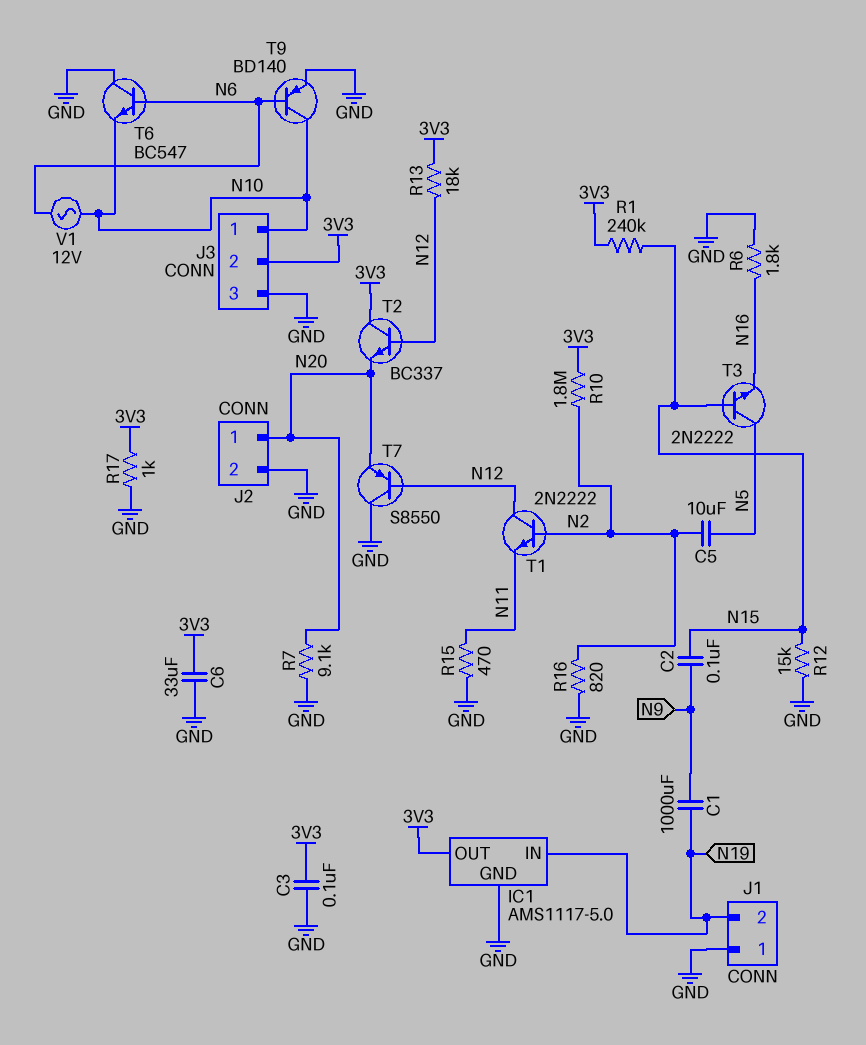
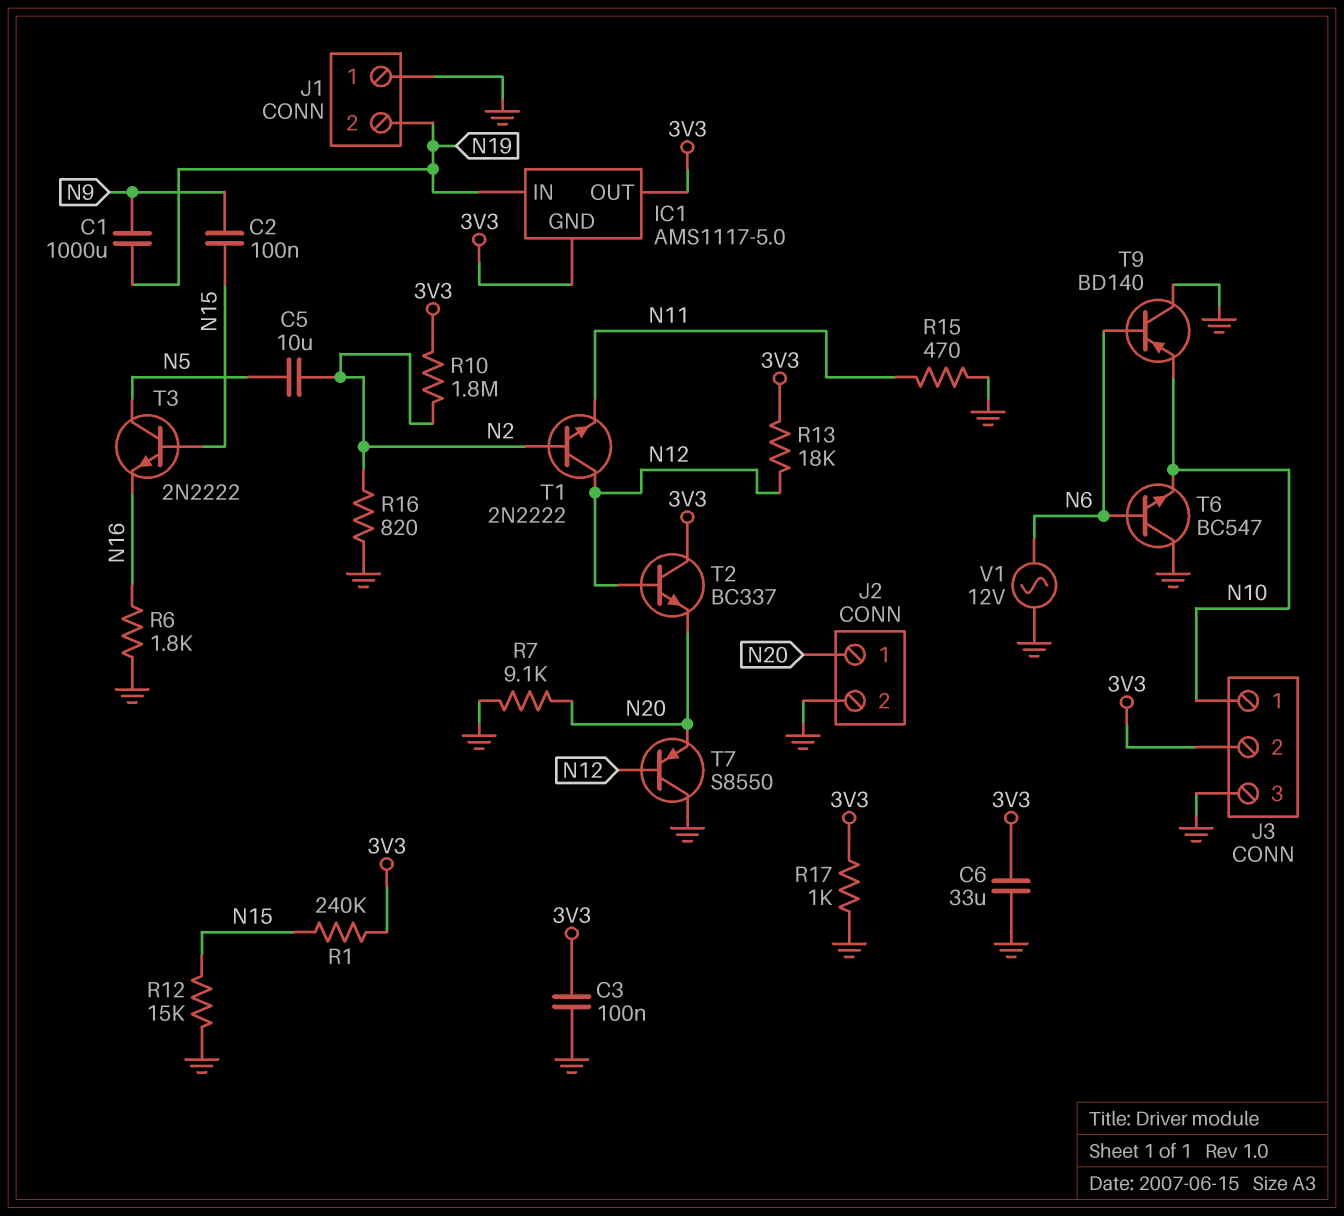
IC1 pin GND: GND -> 3V3
T9: PNP BD140 (B N6, C N10, E GND) -> PNP BD140 (B N6, C GND, E N10)
V1: AC 12V (N6, N10) -> AC 12V (GND, N6)

